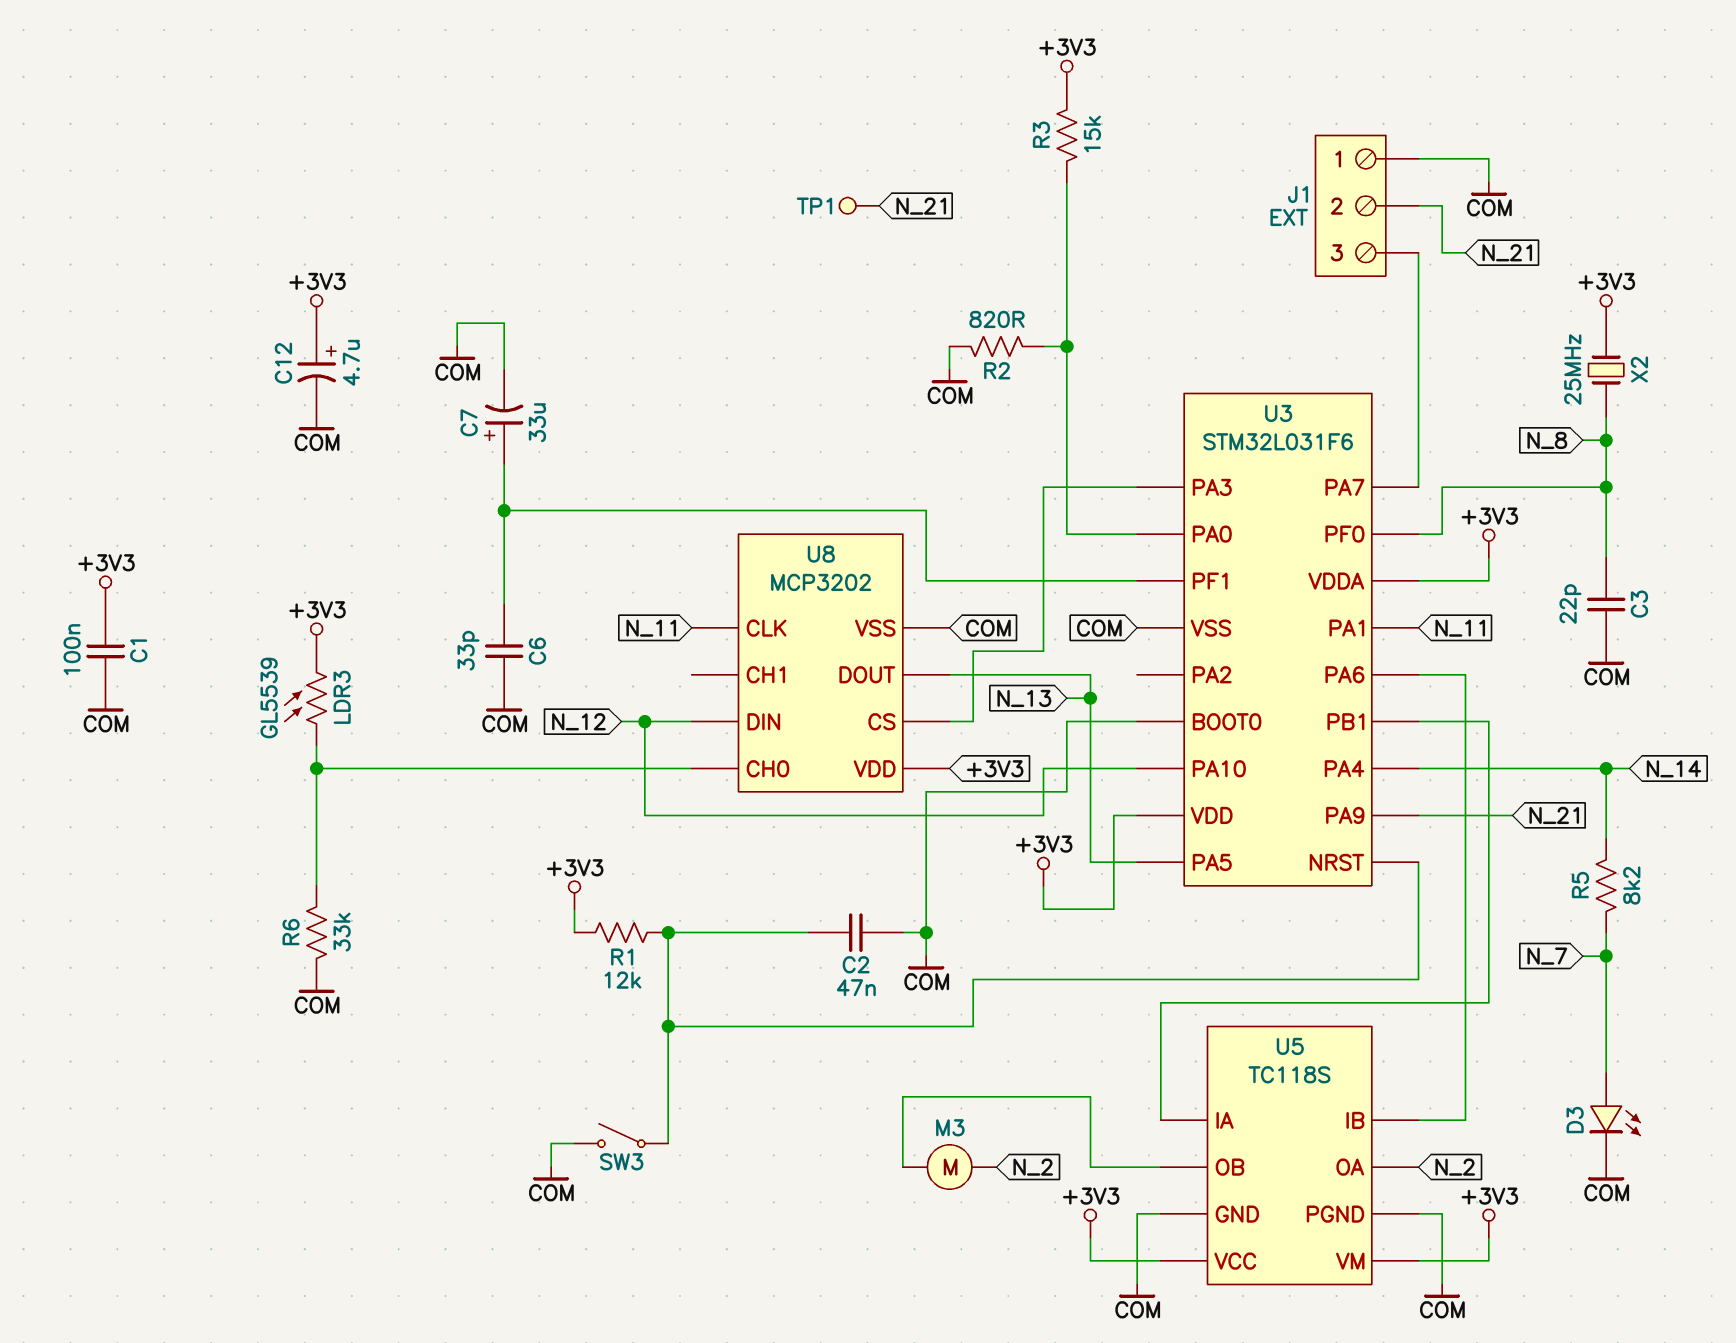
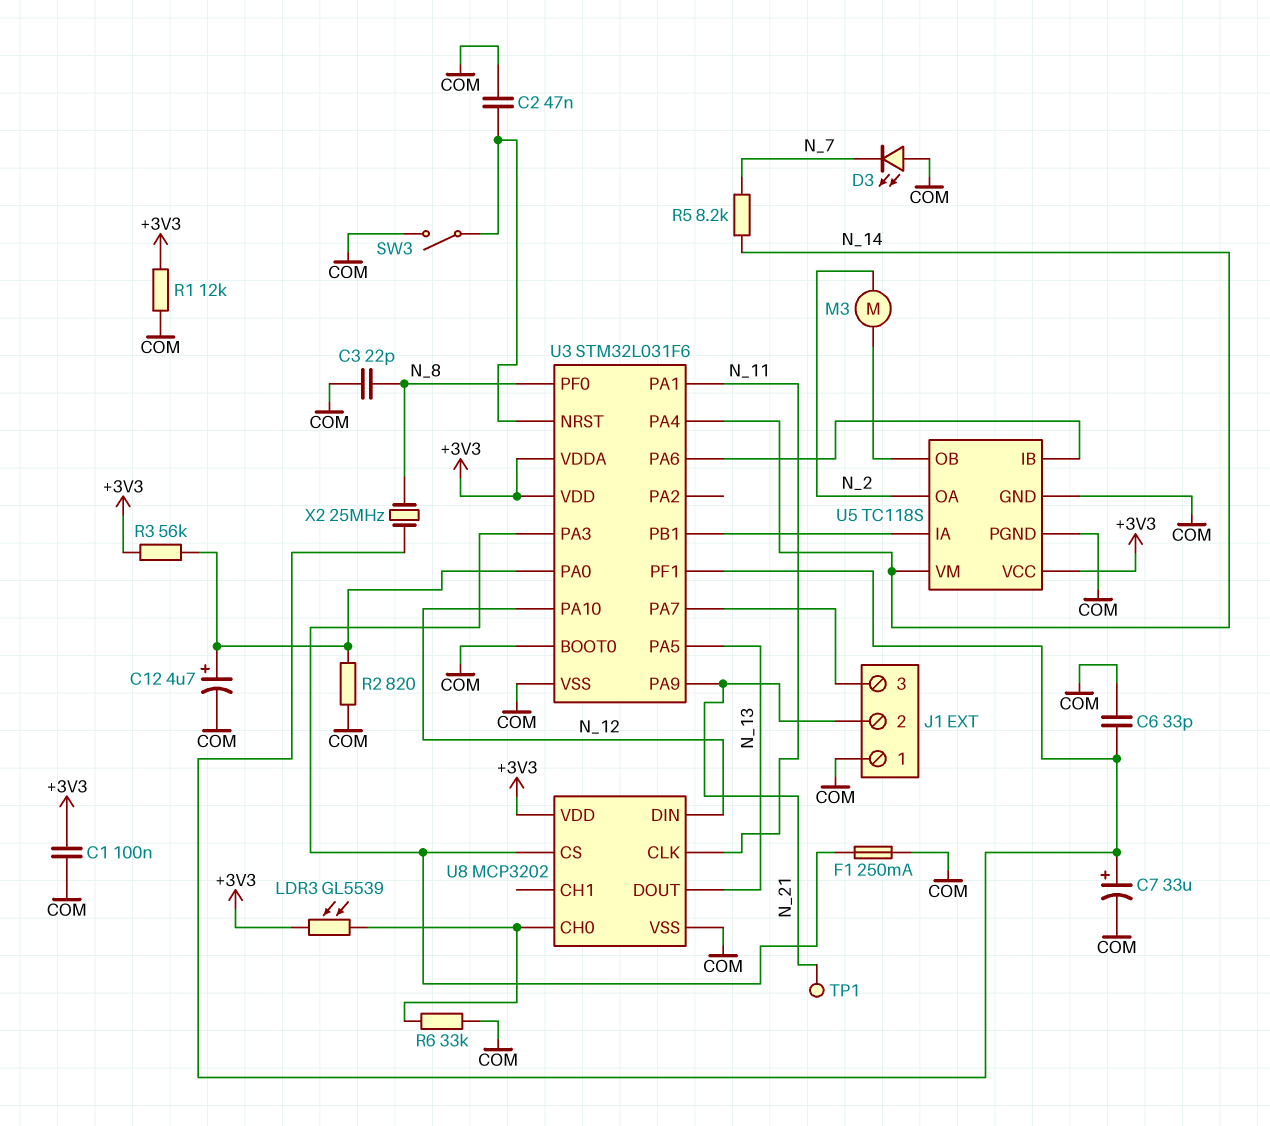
C12: 4.7uF (plus +3V3, minus COM) -> 4.7uF (plus U3/PA0, minus COM)
D3: LED (A N_7, K COM) -> LED (A COM, K N_7)
F1: none -> 250mA (COM, U3/PA3)
R1: 12k (+3V3, U3/NRST) -> 12k (+3V3, COM)
R3: 15k (+3V3, U3/PA0) -> 56k (+3V3, U3/PA0)
U5 pin VM: +3V3 -> N_14
X2: 25MHz (+3V3, N_8) -> 25MHz (N_8, U3/PF1)

